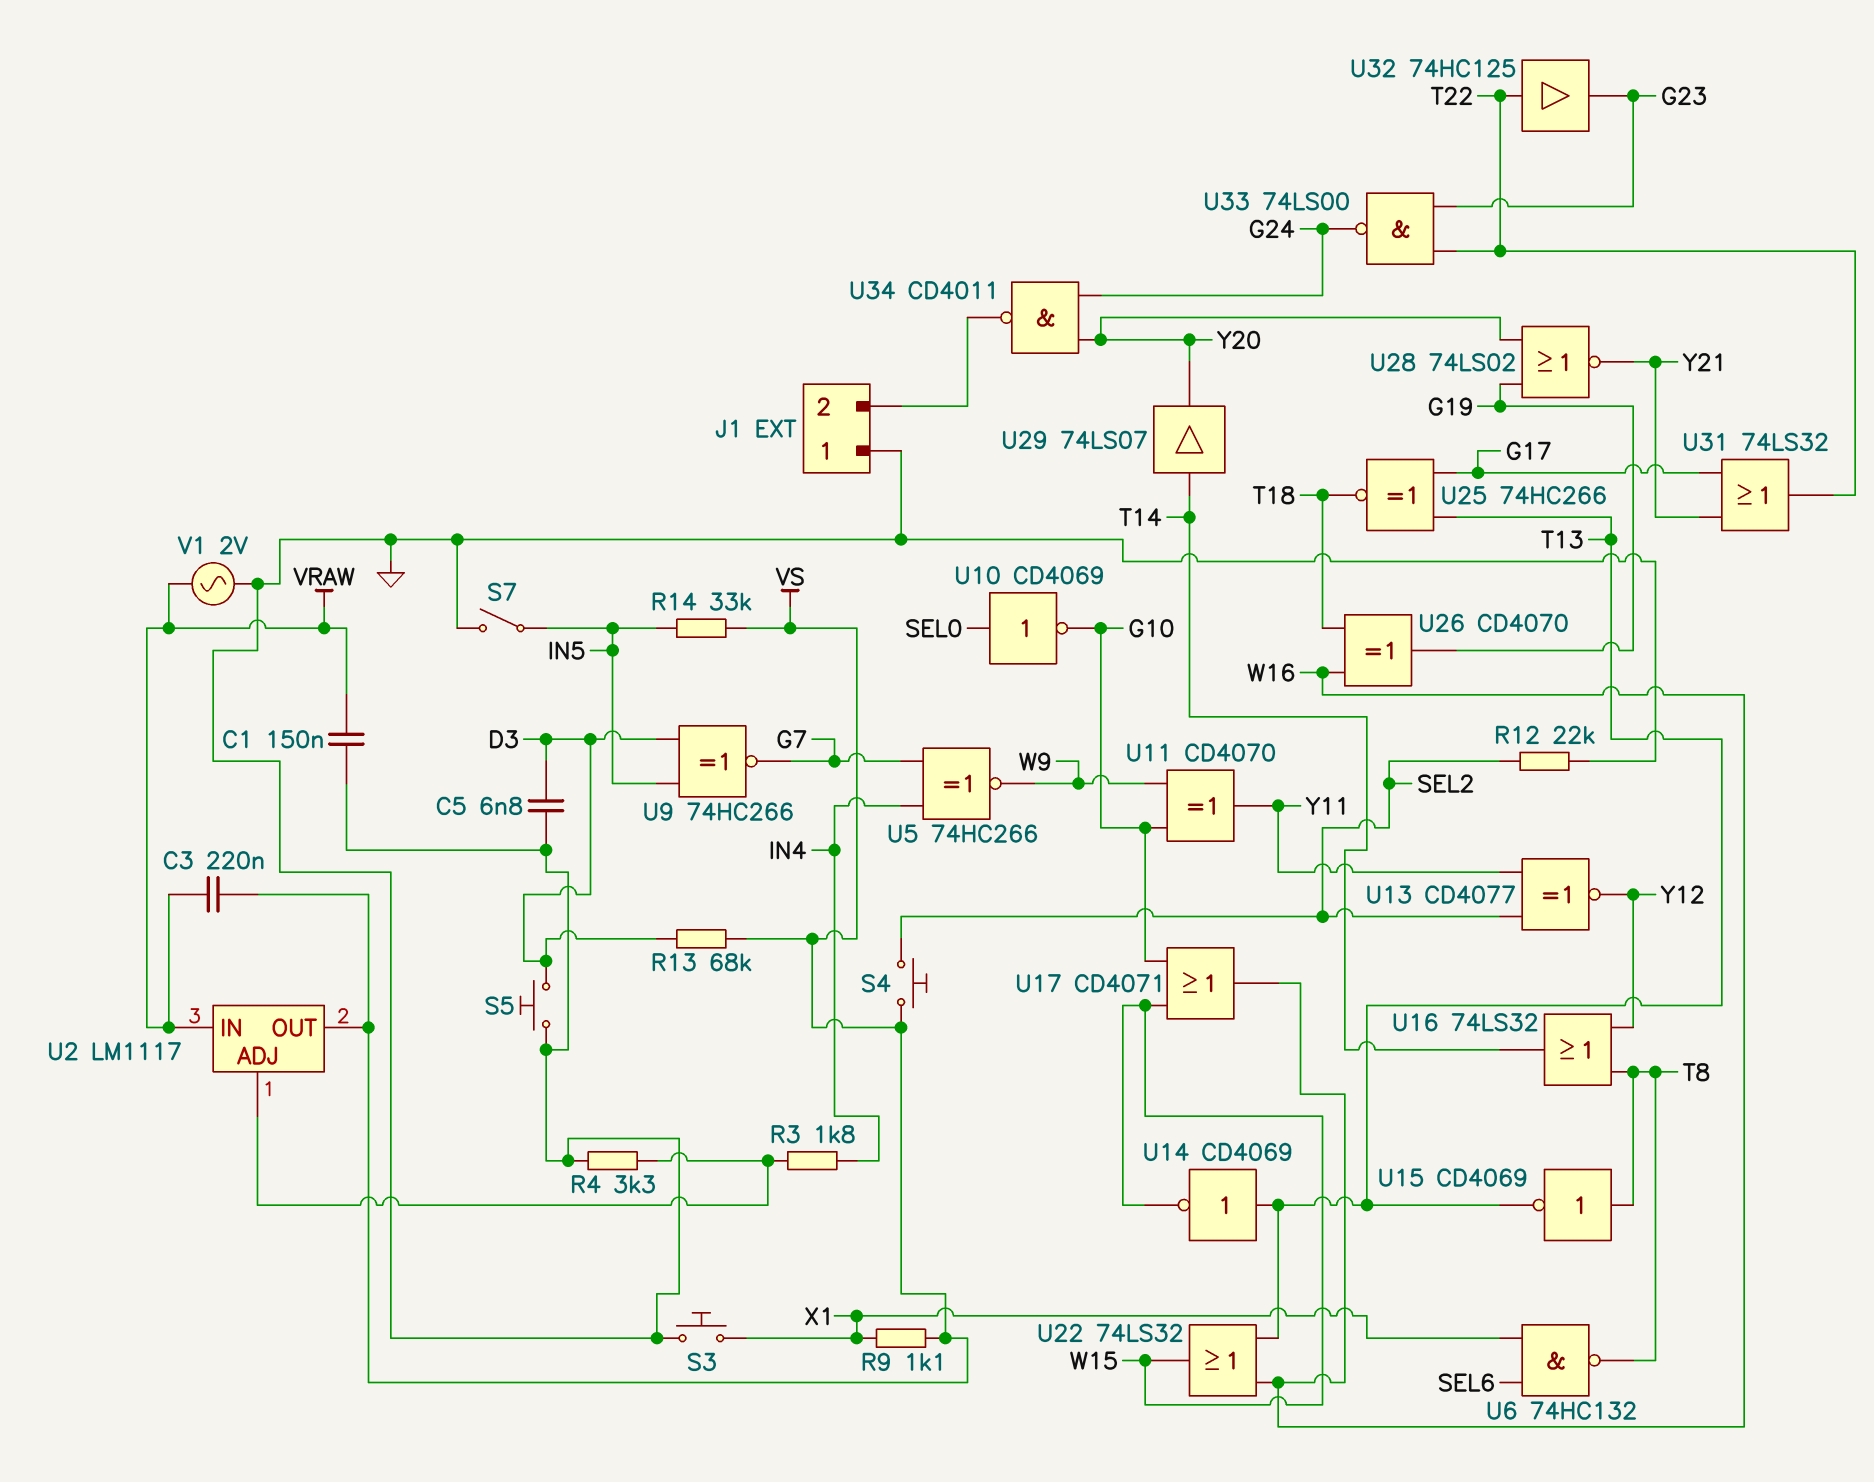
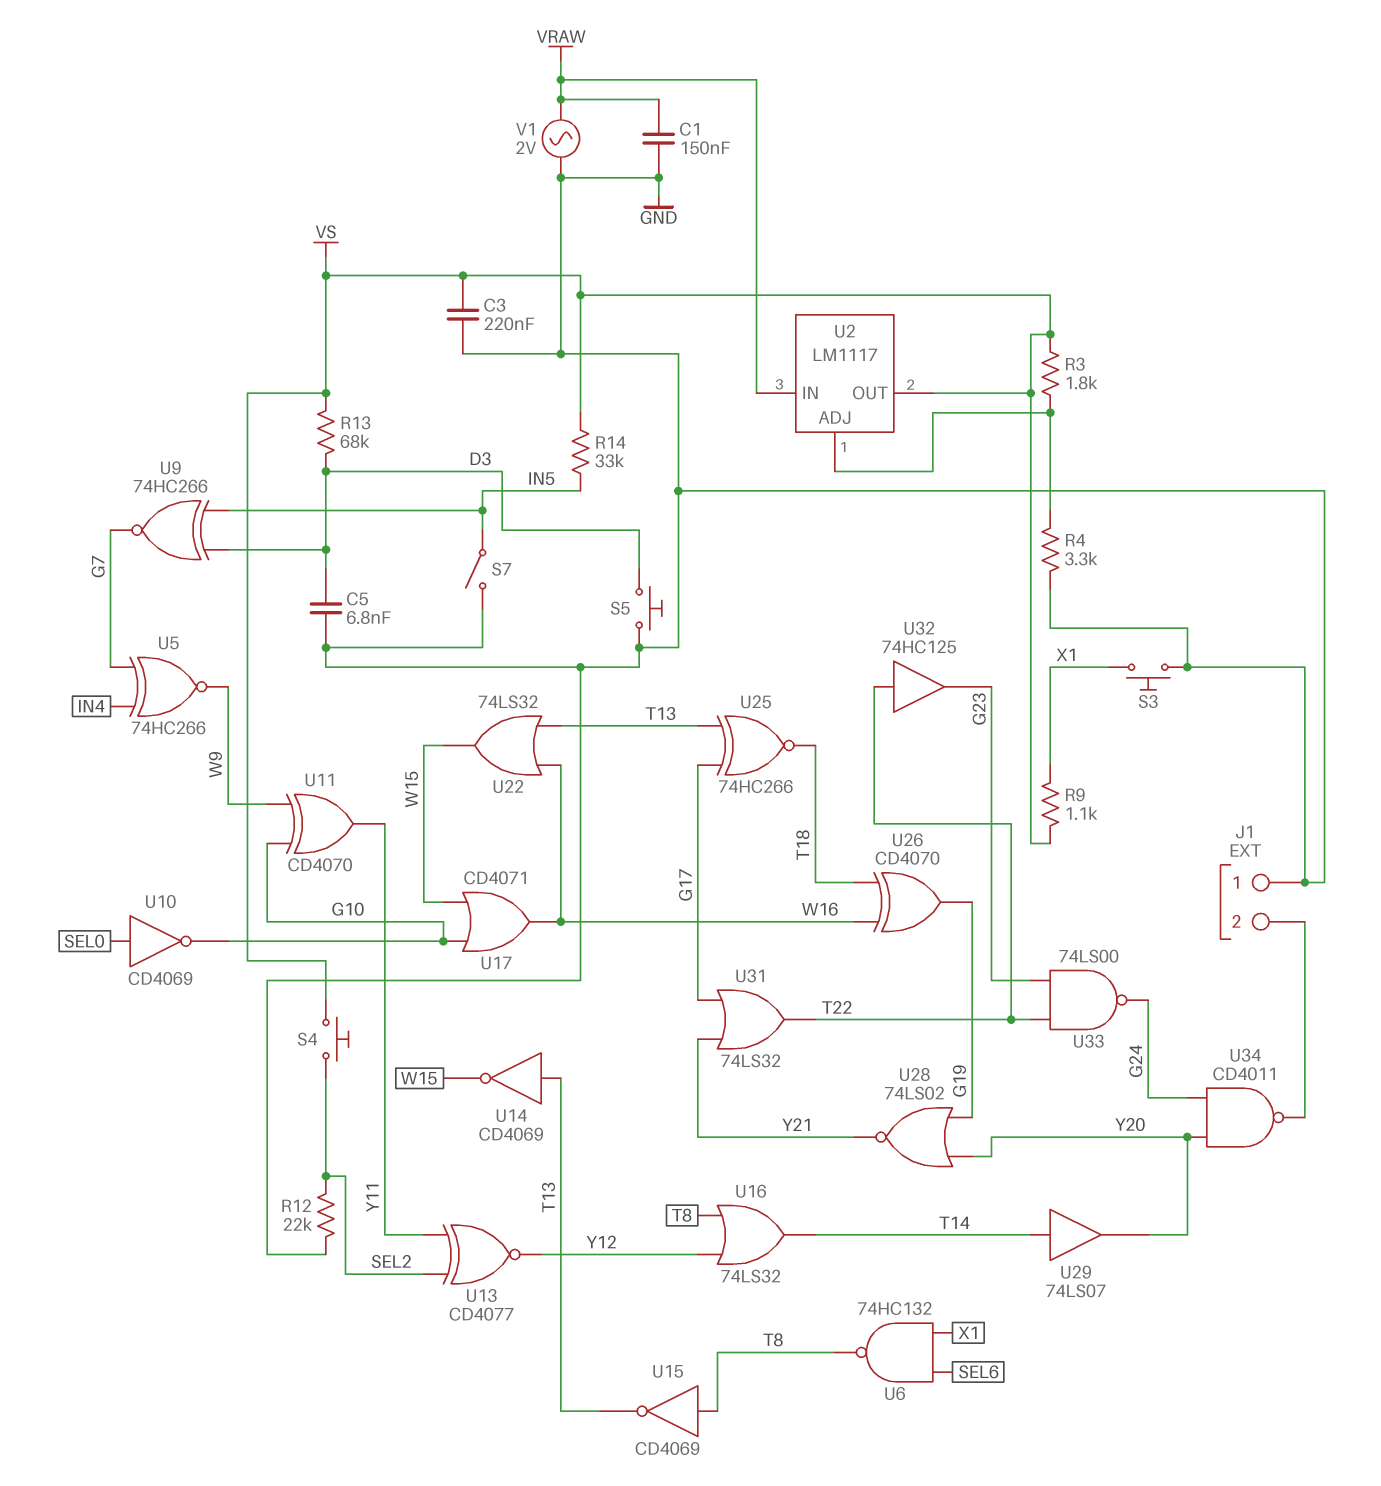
C3: 220nF (VRAW, VS) -> 220nF (GND, VS)
R3: 1.8k (IN4, U2/ADJ) -> 1.8k (U2/ADJ, VS)

